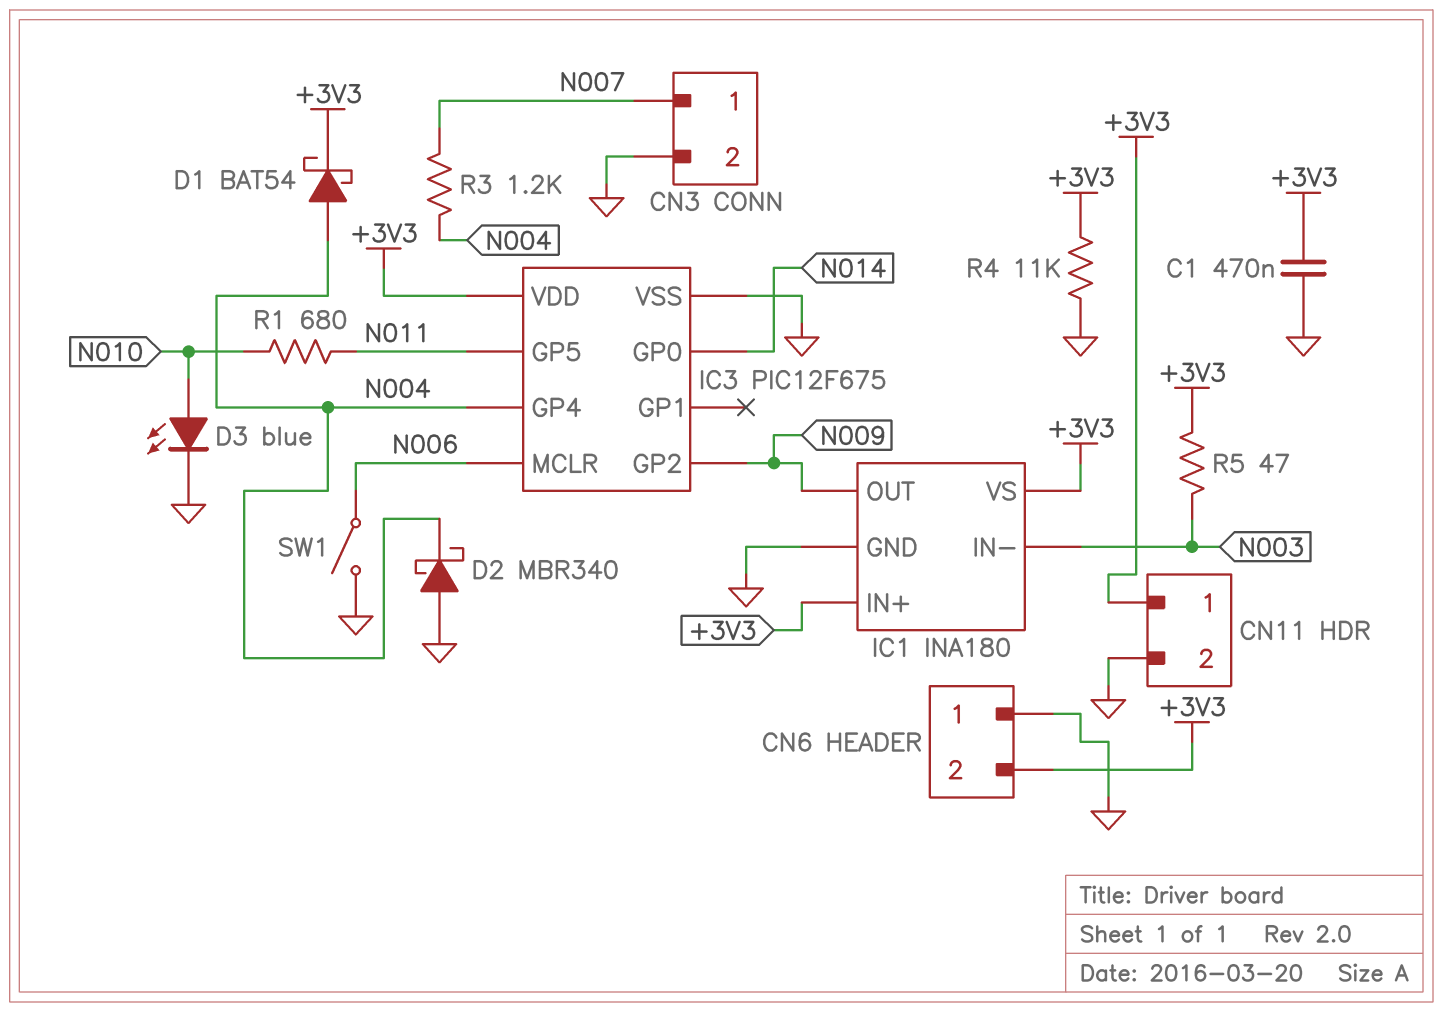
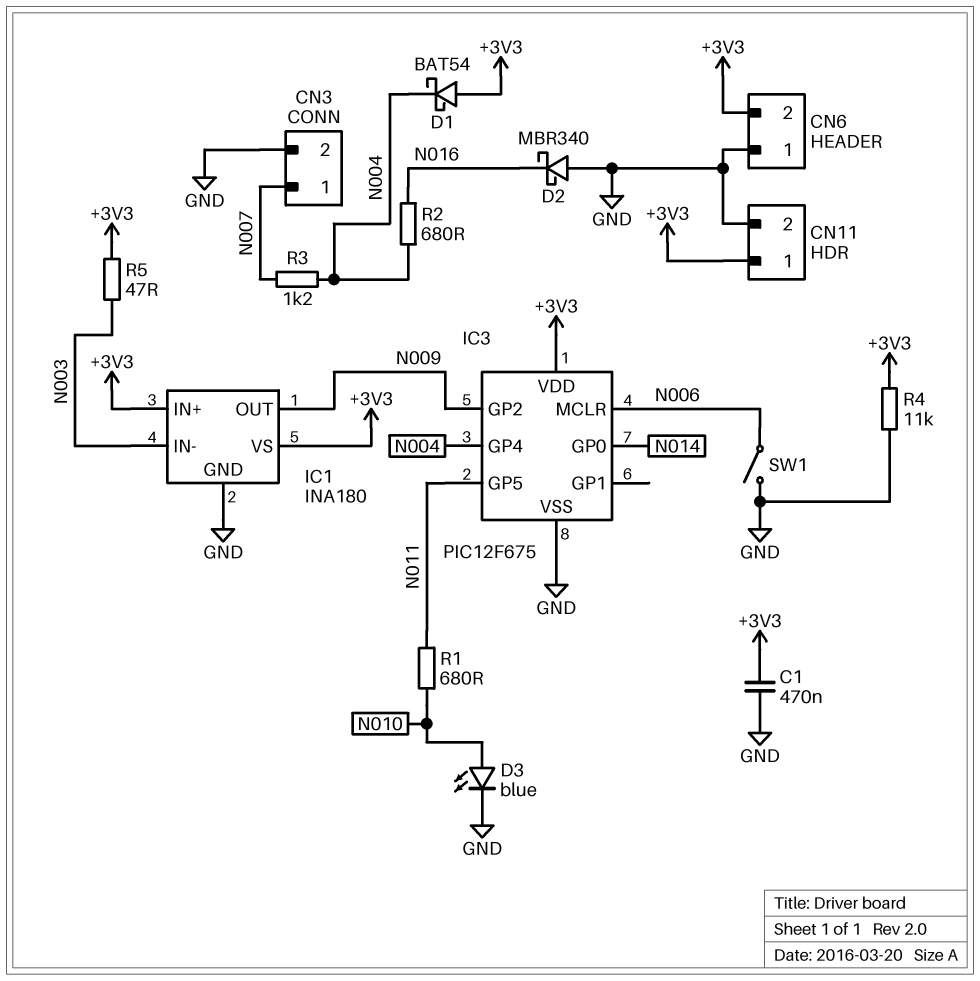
D1: schottky BAT54 (A N004, K +3V3) -> schottky BAT54 (A +3V3, K N004)
D2: schottky MBR340 (A GND, K N004) -> schottky MBR340 (A GND, K N016)
R2: none -> 680 (N004, N016)

